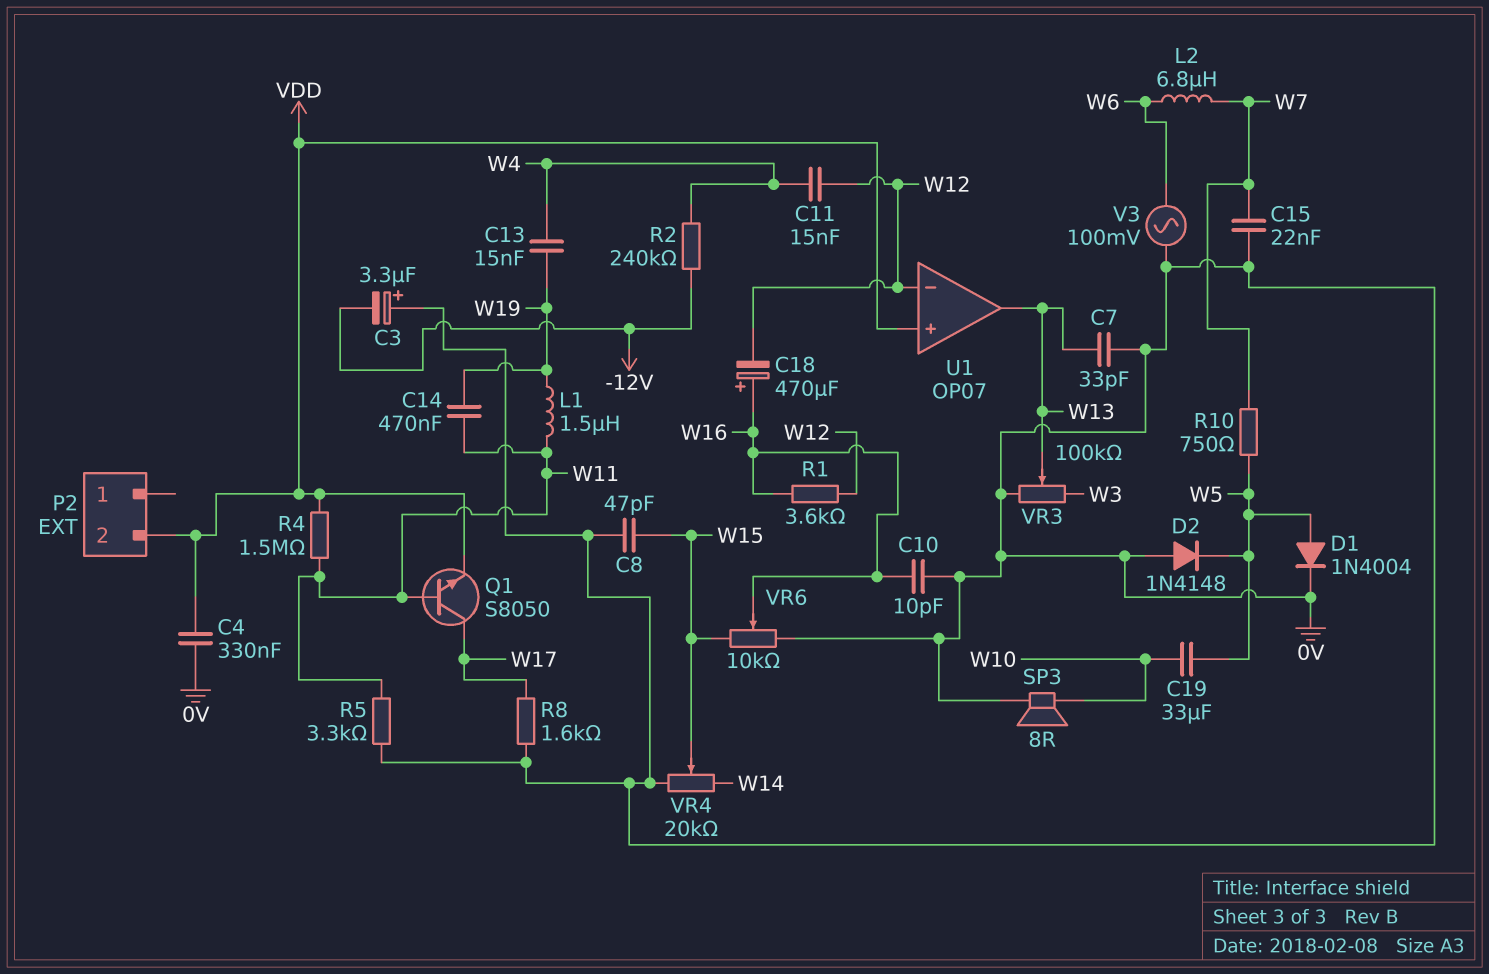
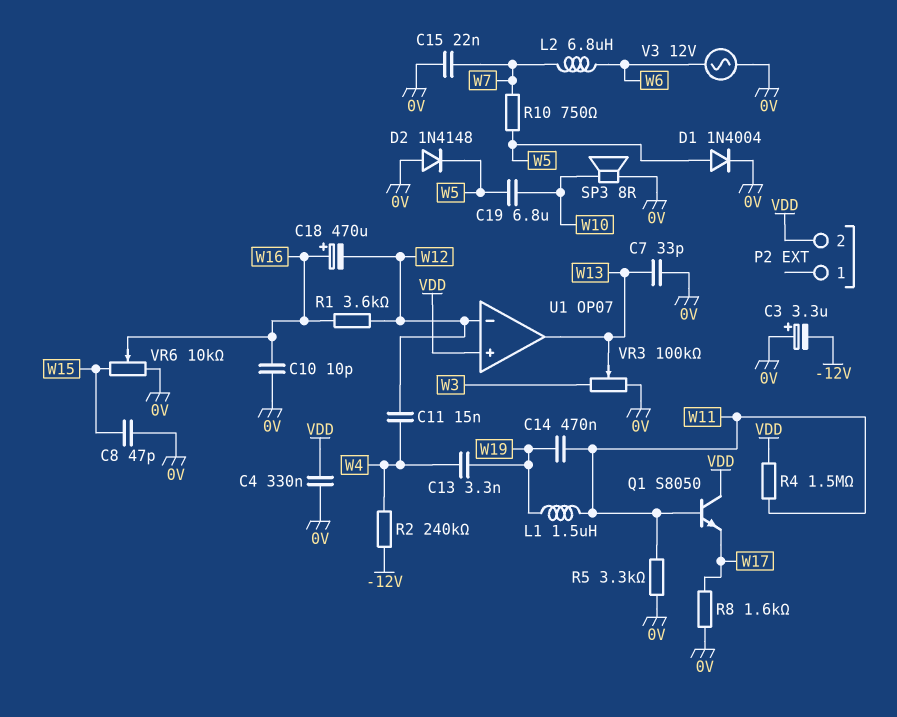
C13: 15nF (W4, W19) -> 3.3nF (W4, W19)
C19: 33uF (W5, W10) -> 6.8uF (W5, W10)
Q1: NPN S8050 (B W11, C W17, E VDD) -> NPN S8050 (B W11, C VDD, E W17)
V3: AC 100mV (0V, W6) -> AC 12V (0V, W6)
VR4: 20k (0V, W14, wiper W15) -> none

